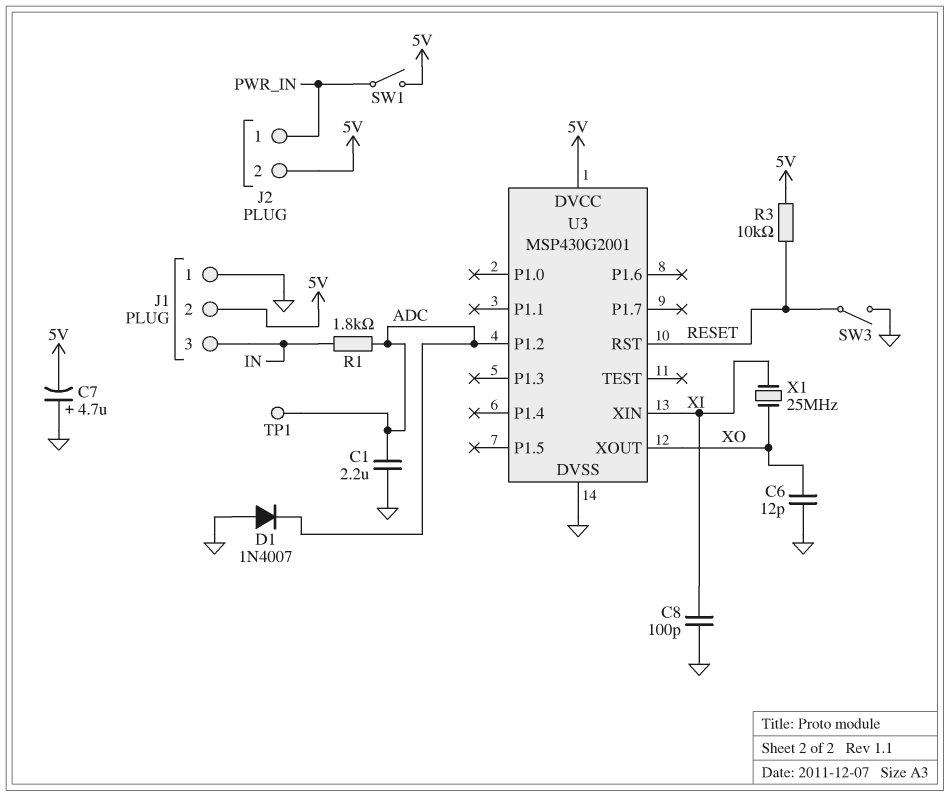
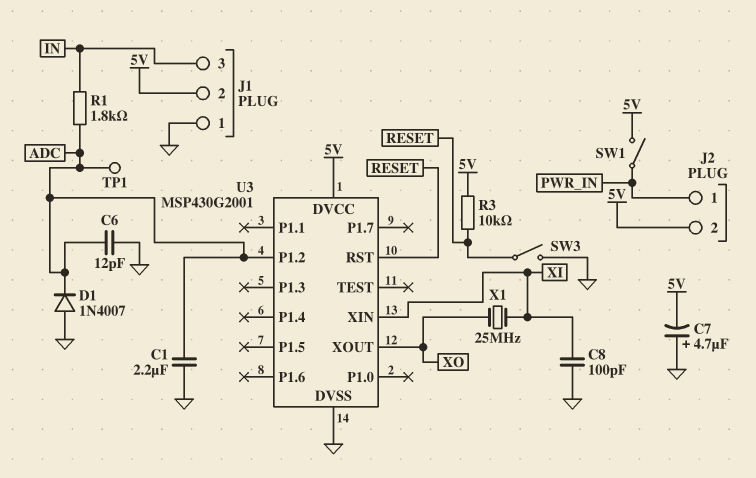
C6: 12pF (GND, XO) -> 12pF (ADC, GND)

